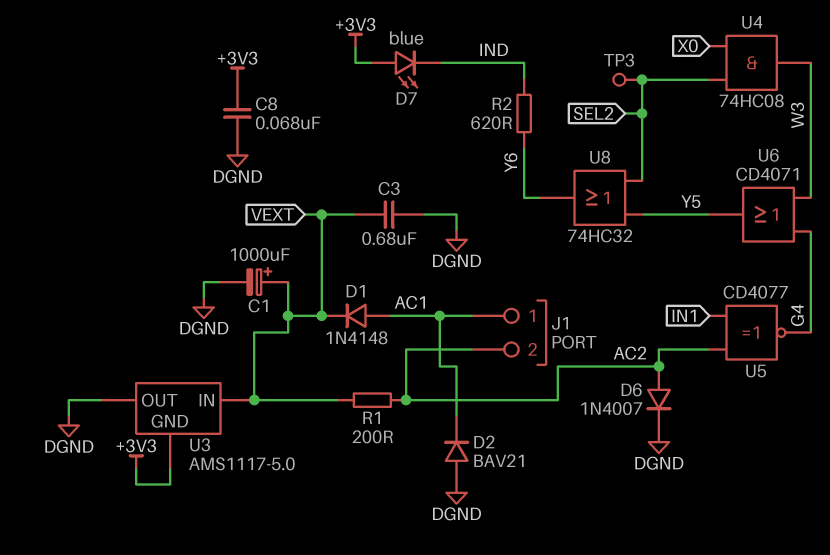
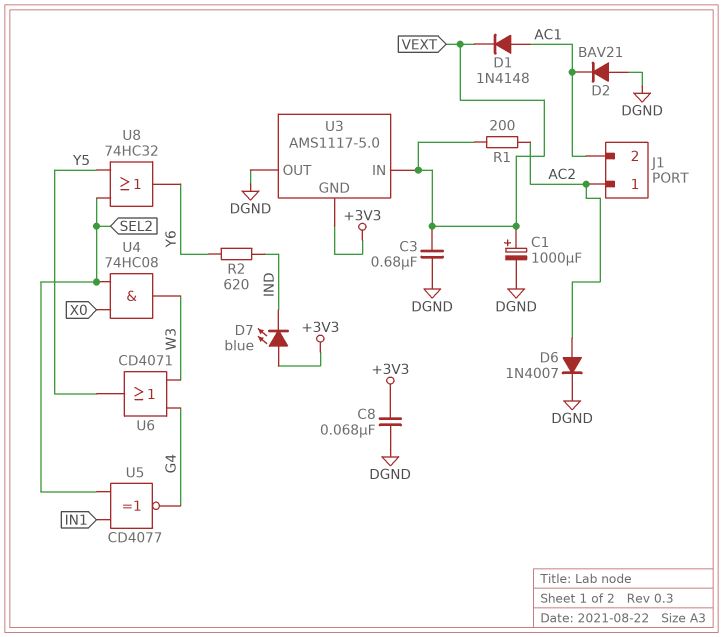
J1 pin 1: AC1 -> AC2
J1 pin 2: AC2 -> AC1
TP3: test point (SEL2) -> none
U5: XNOR CD4077 (in AC2, in IN1, out G4) -> XNOR CD4077 (in IN1, in SEL2, out G4)

